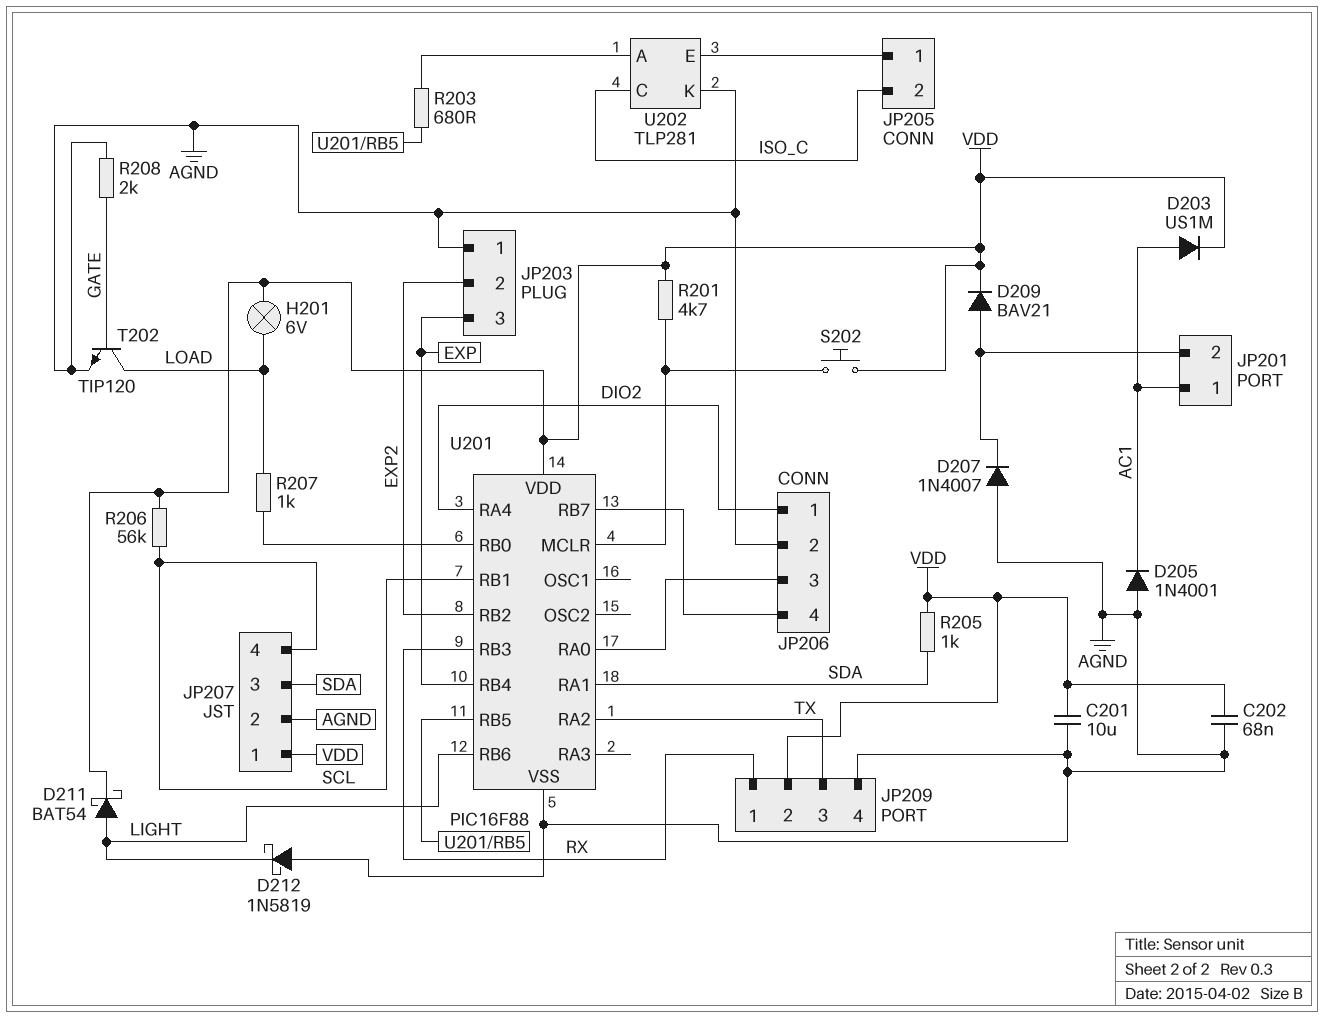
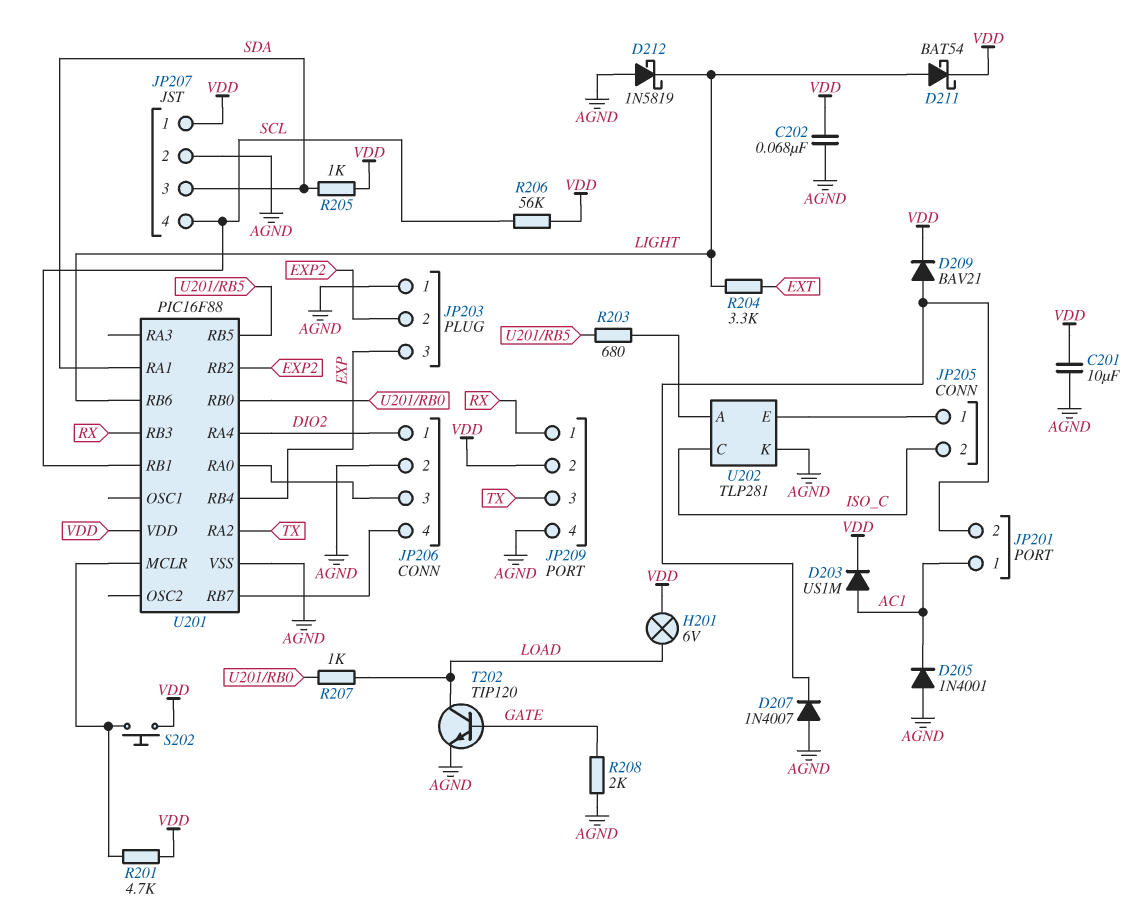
R204: none -> 3.3k (EXT, LIGHT)

